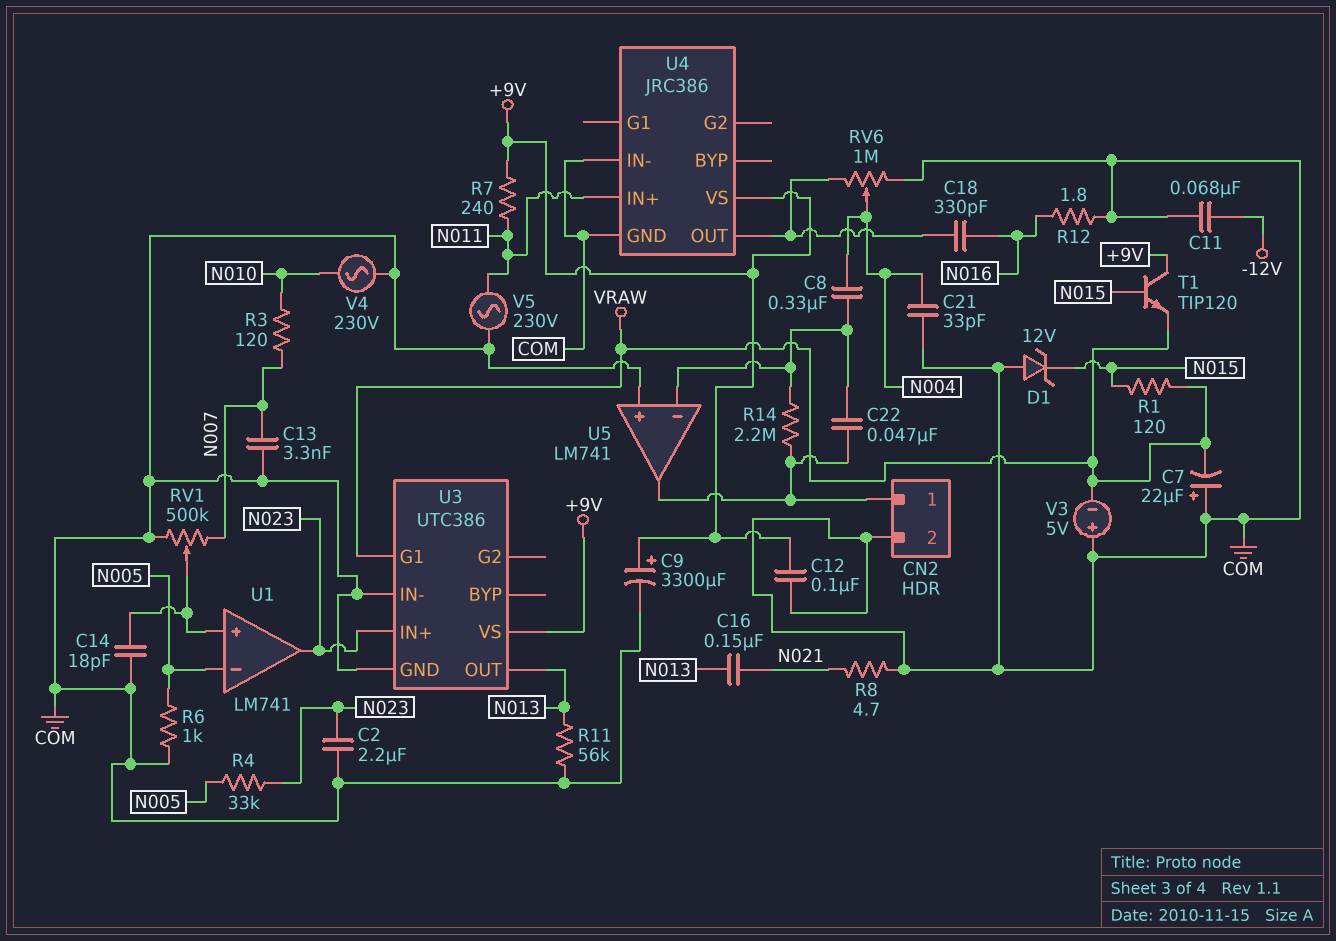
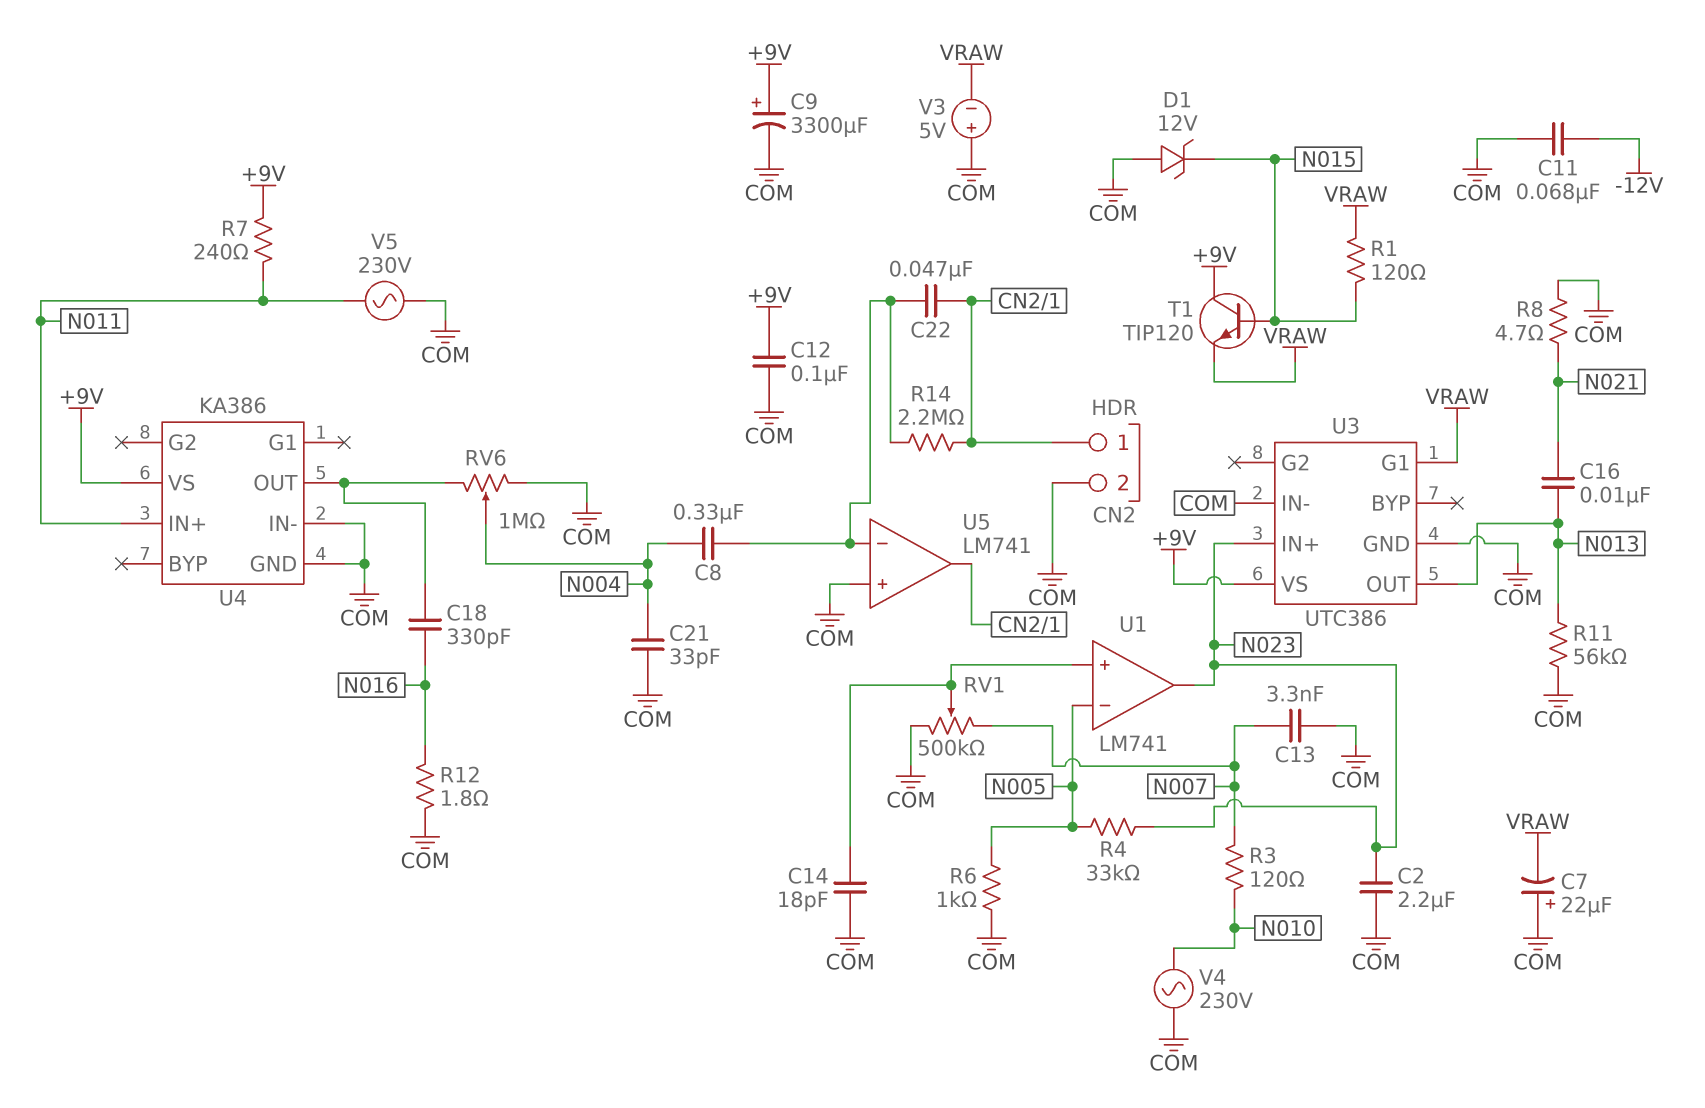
C16: 150nF (N013, N021) -> 10nF (N013, N021)
U4: JRC386 -> KA386

